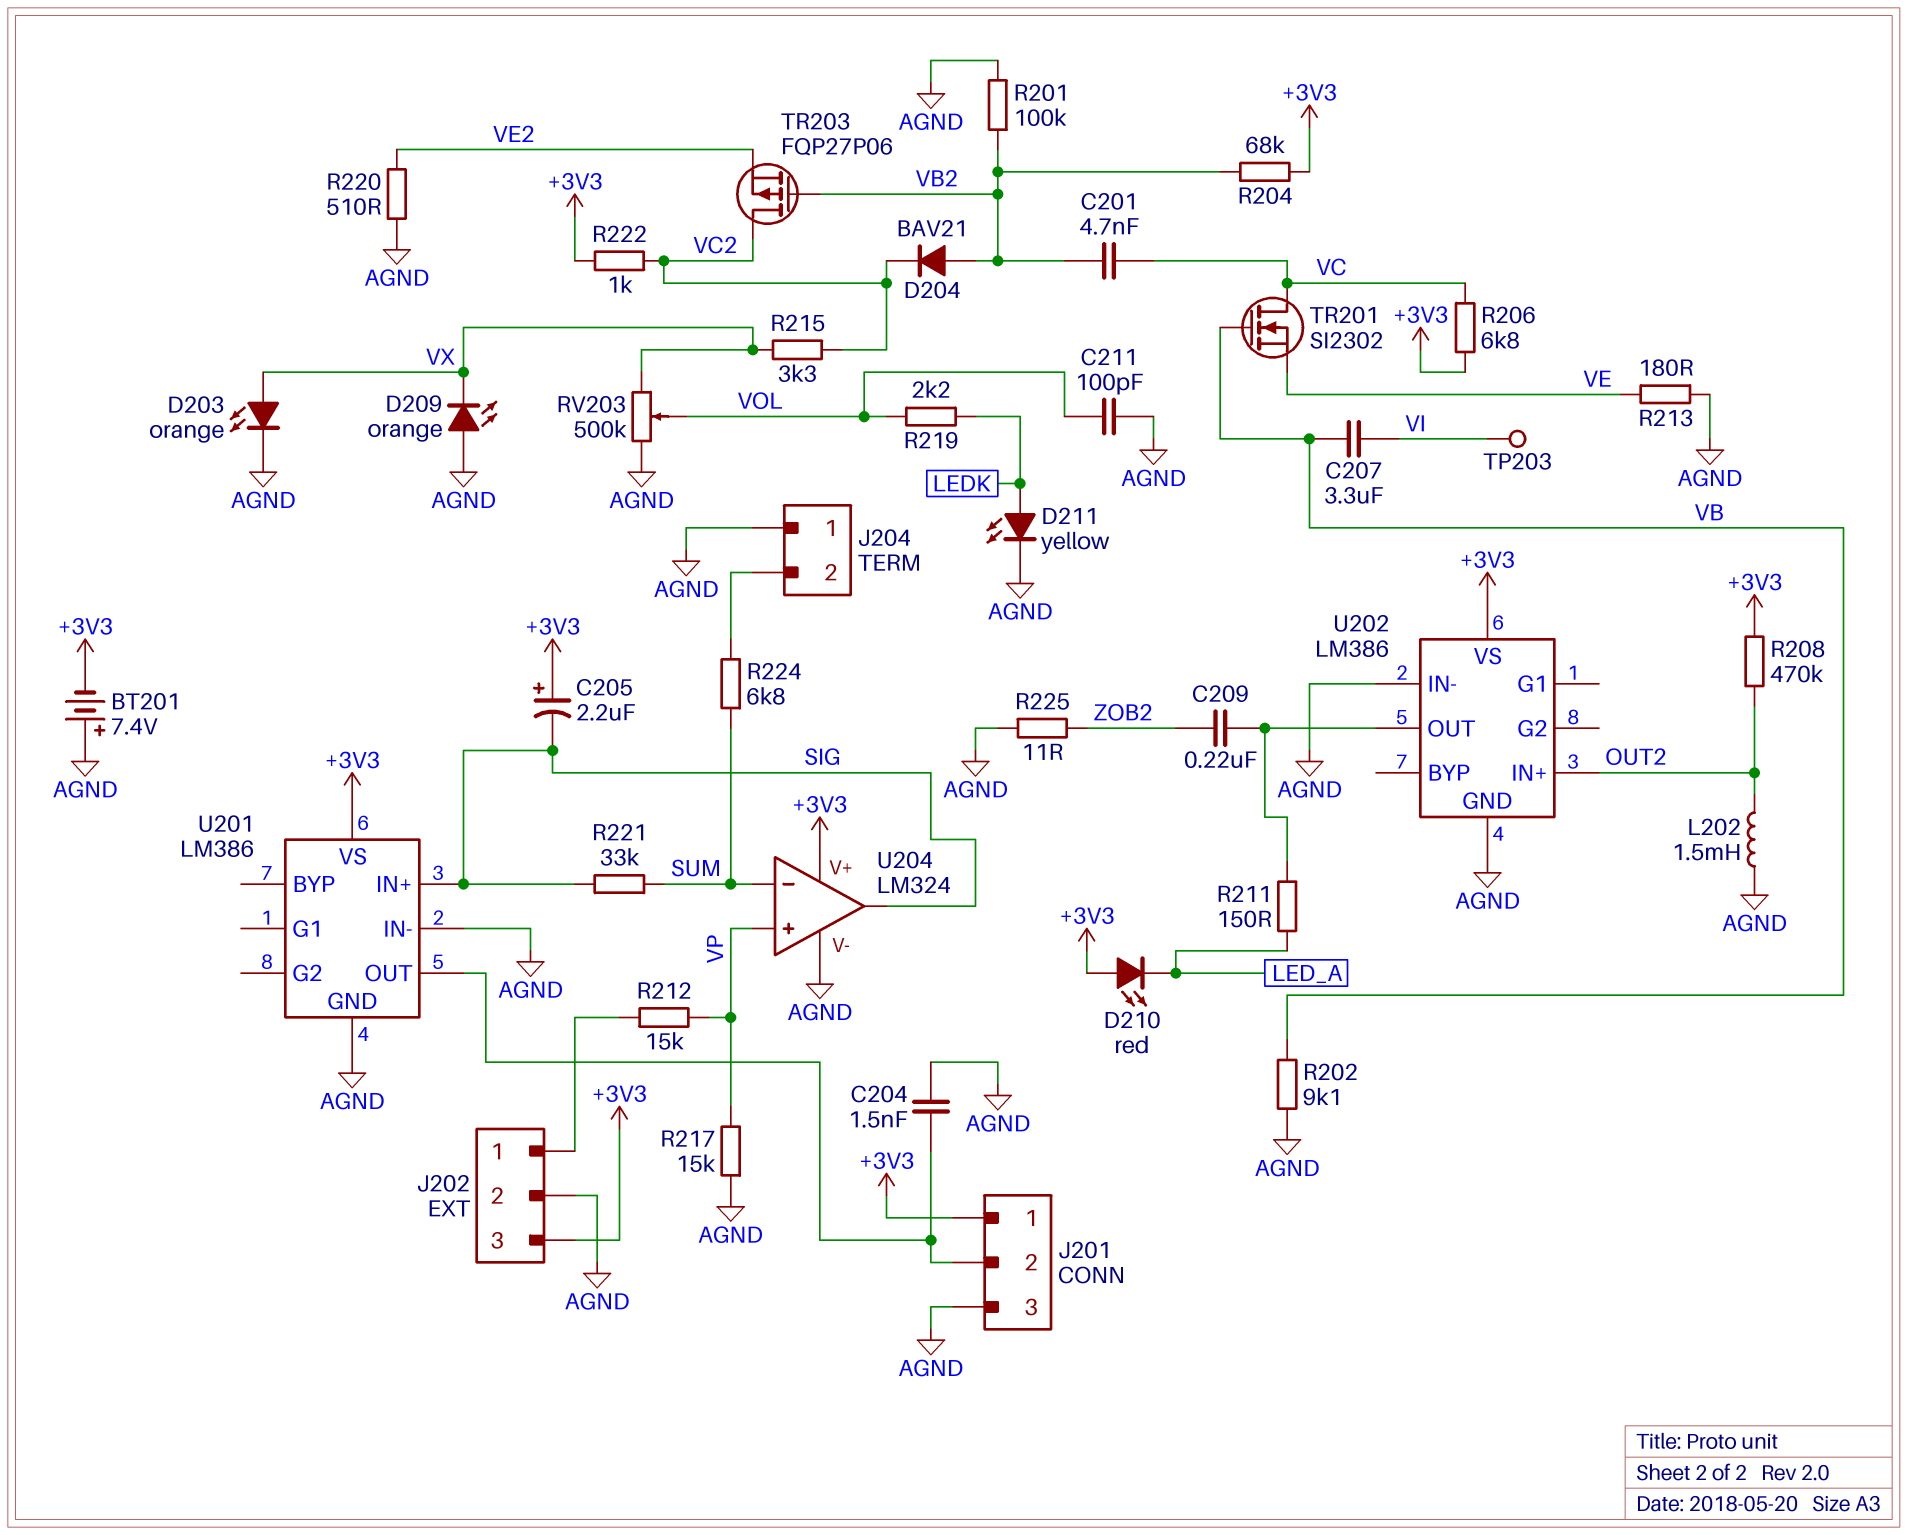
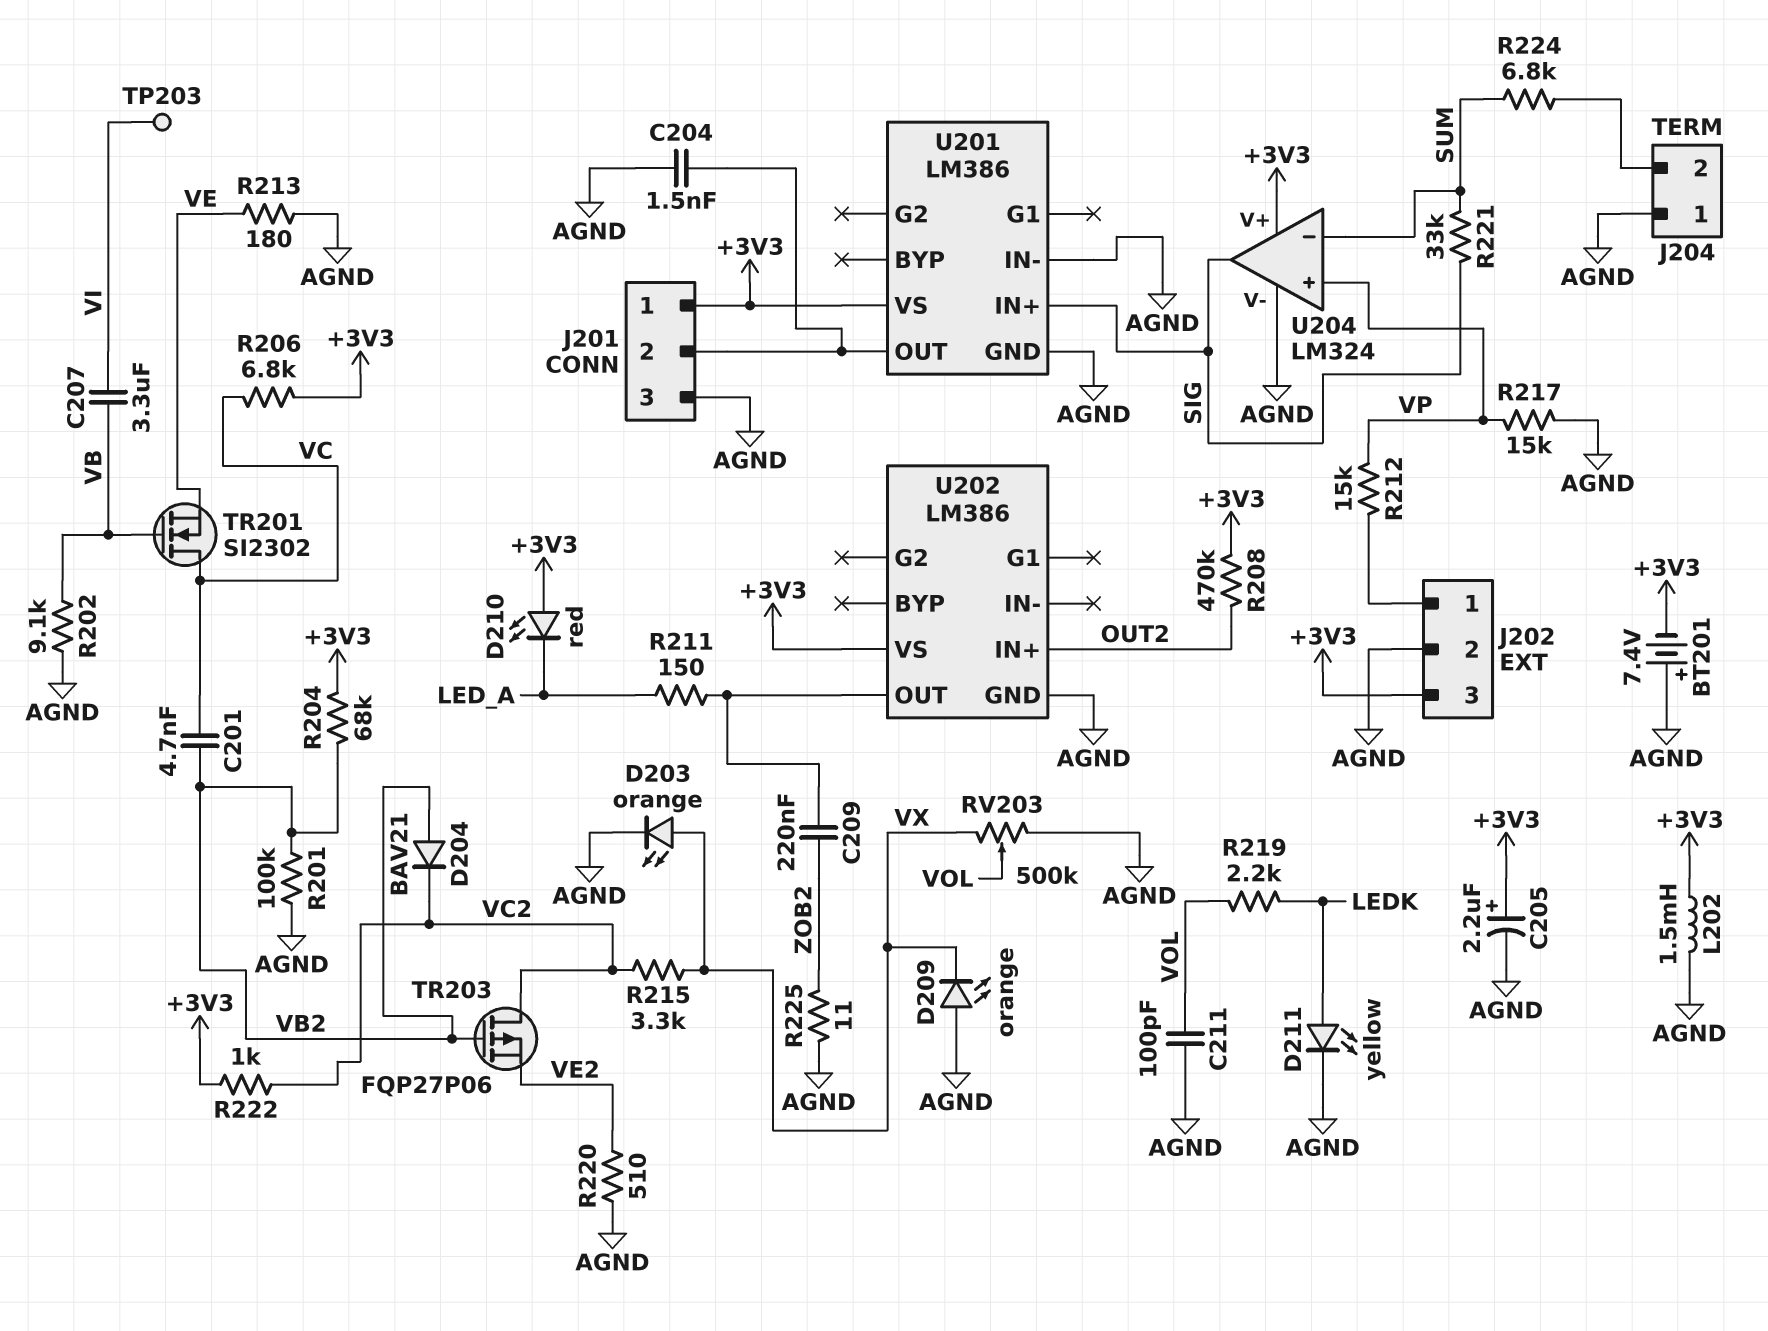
C205: 2.2uF (plus +3V3, minus SIG) -> 2.2uF (plus +3V3, minus AGND)
L202: 1.5mH (AGND, OUT2) -> 1.5mH (+3V3, AGND)
U202 pin IN-: AGND -> none

